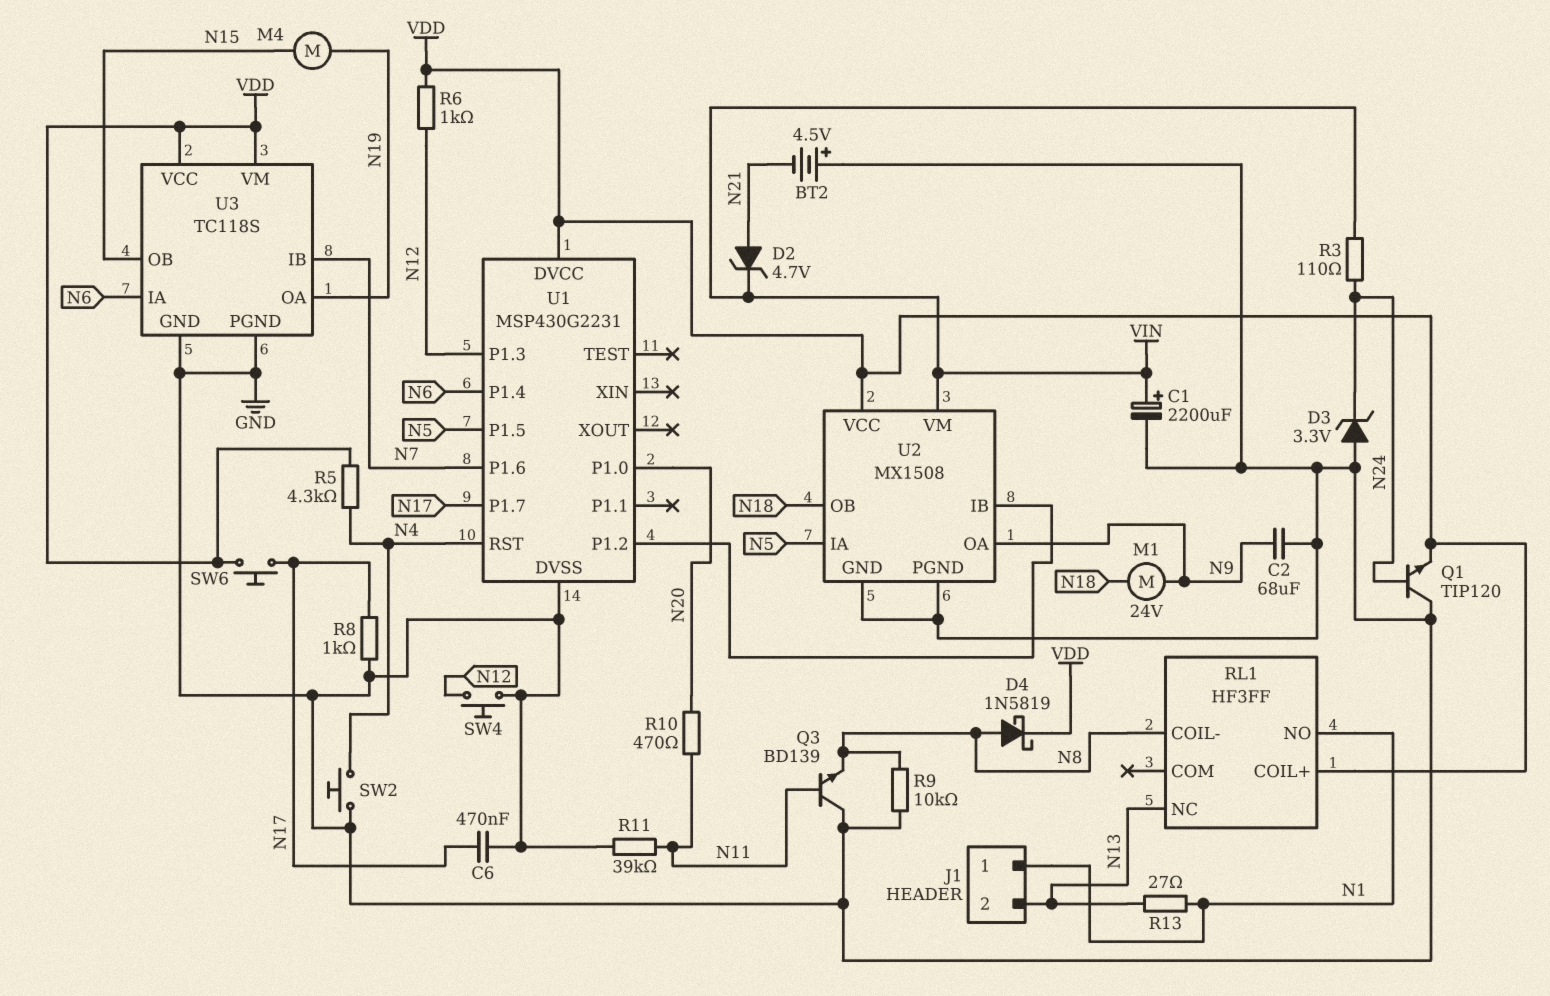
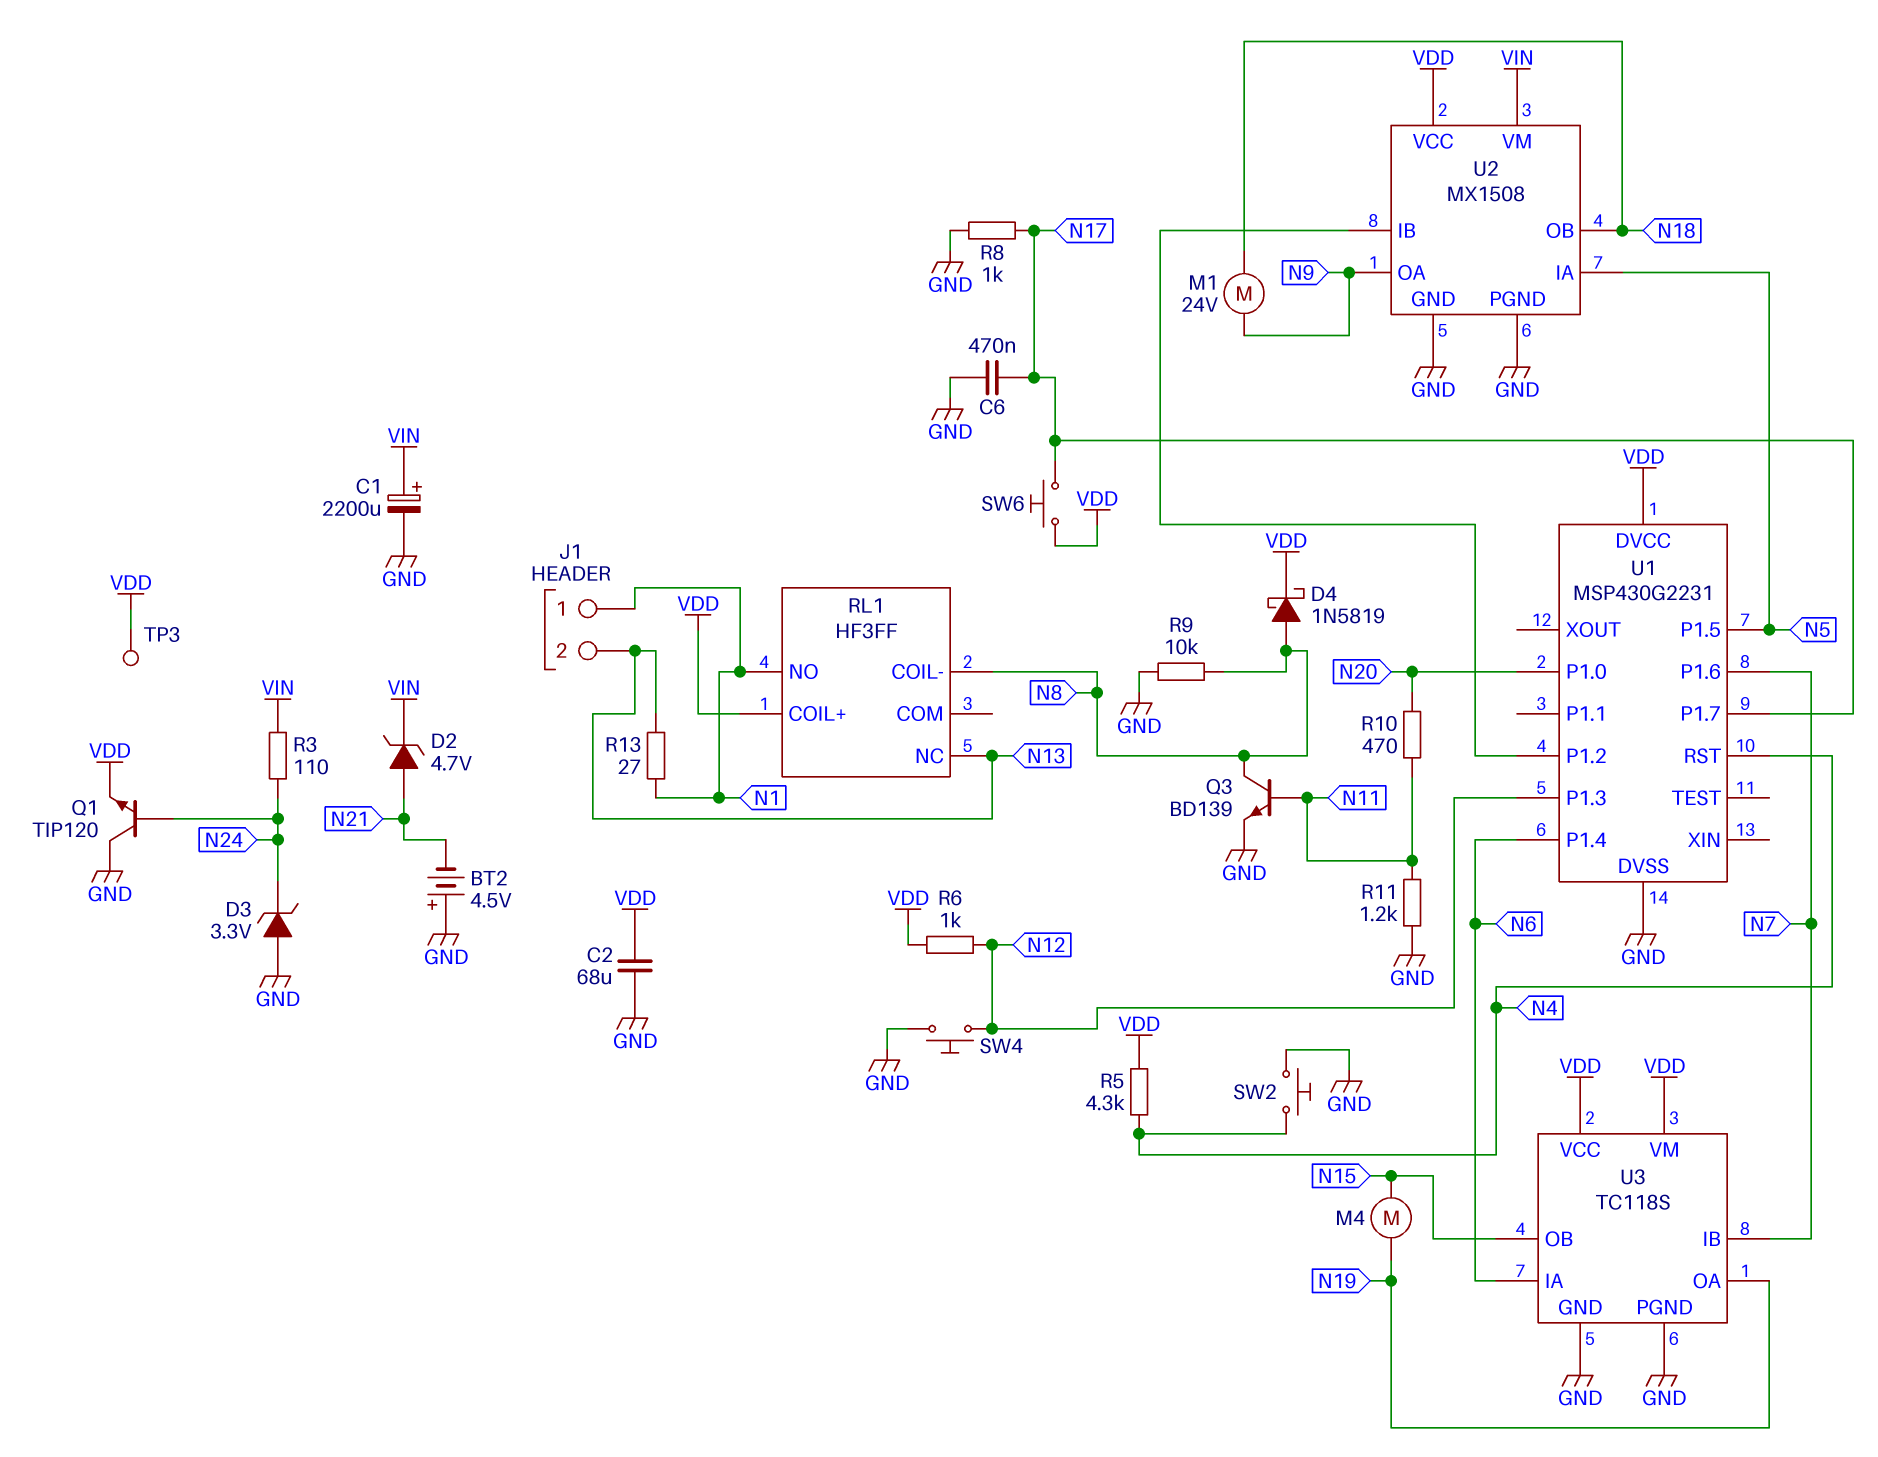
C2: 68uF (GND, N9) -> 68uF (GND, VDD)
Q3: NPN BD139 (B N11, C GND, E N8) -> NPN BD139 (B N11, C N8, E GND)
R11: 39k (GND, N11) -> 1.2k (GND, N11)
TP3: none -> test point (VDD)

